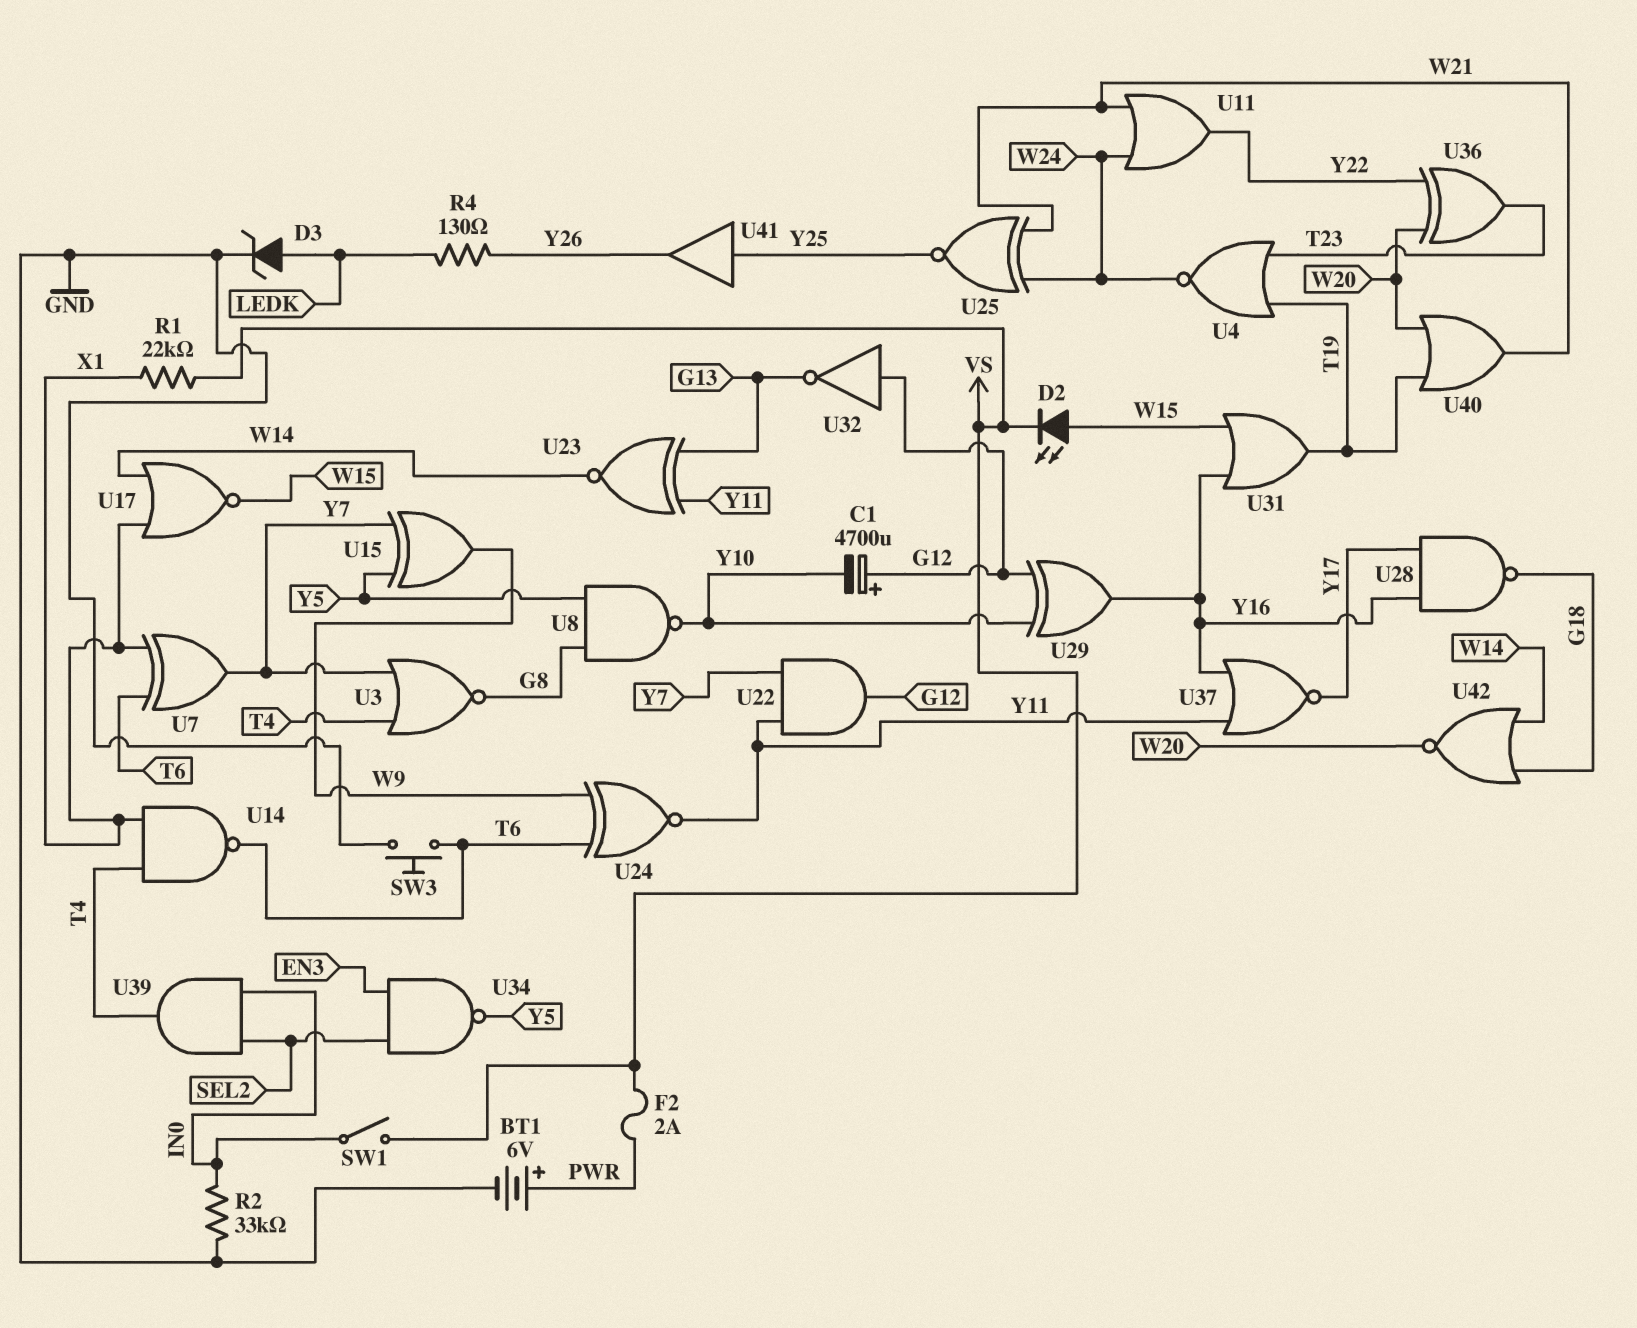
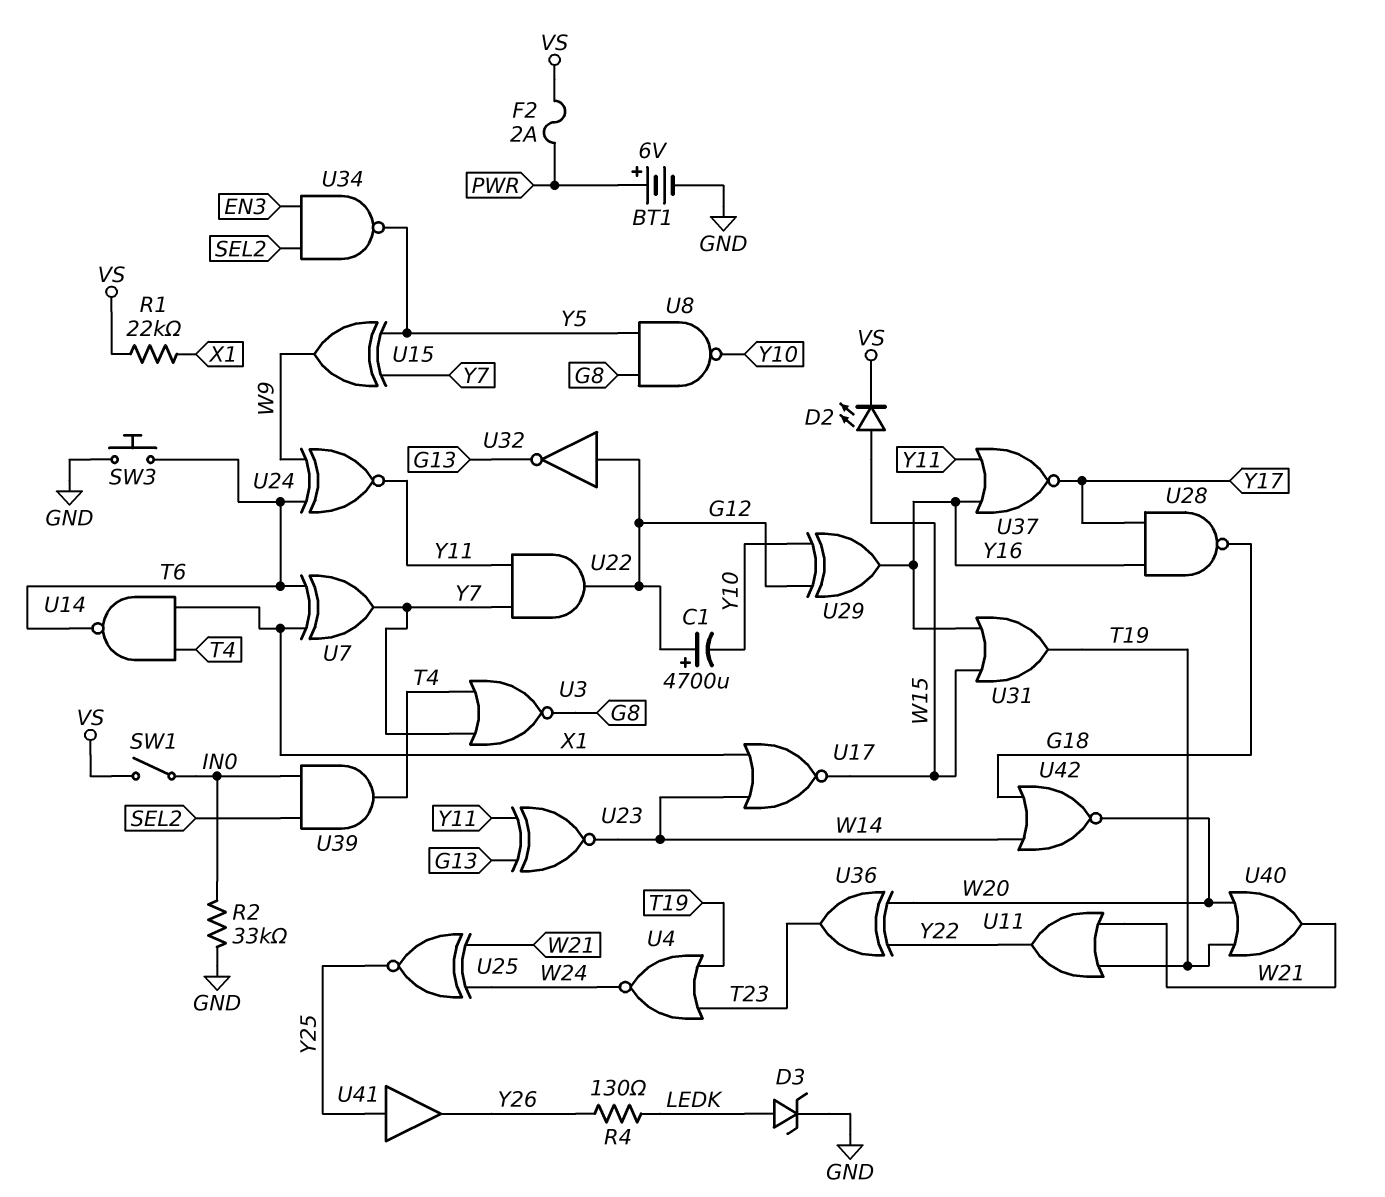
U11: OR (in W21, in W24, out Y22) -> OR (in T19, in W21, out Y22)

